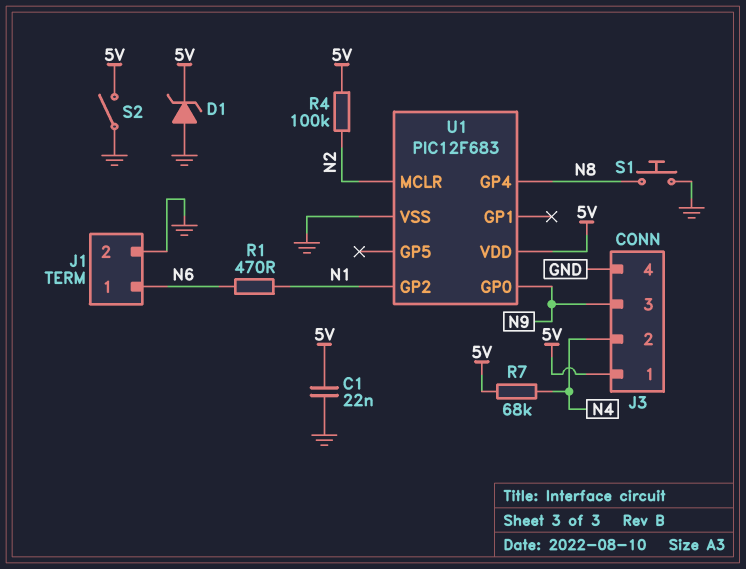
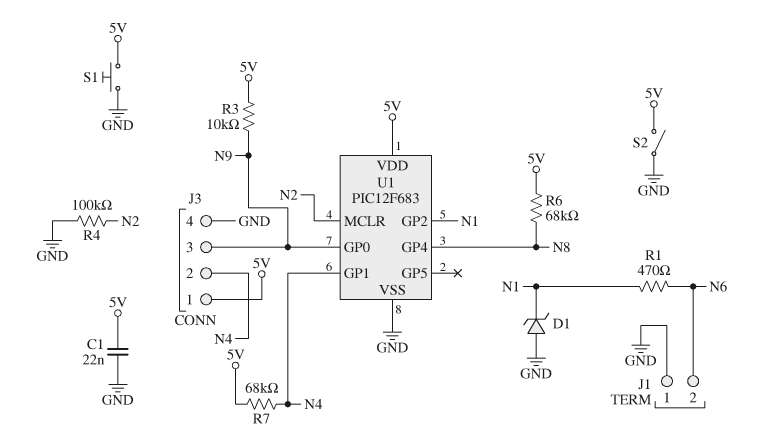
D1: zener (A GND, K 5V) -> zener (A GND, K N1)
J1 pin 1: N6 -> GND
J1 pin 2: GND -> N6
R3: none -> 10k (5V, N9)
R4: 100k (5V, N2) -> 100k (GND, N2)
R6: none -> 68k (5V, N8)
S1: button (GND, N8) -> button (5V, GND)
U1 pin GP1: none -> N4

